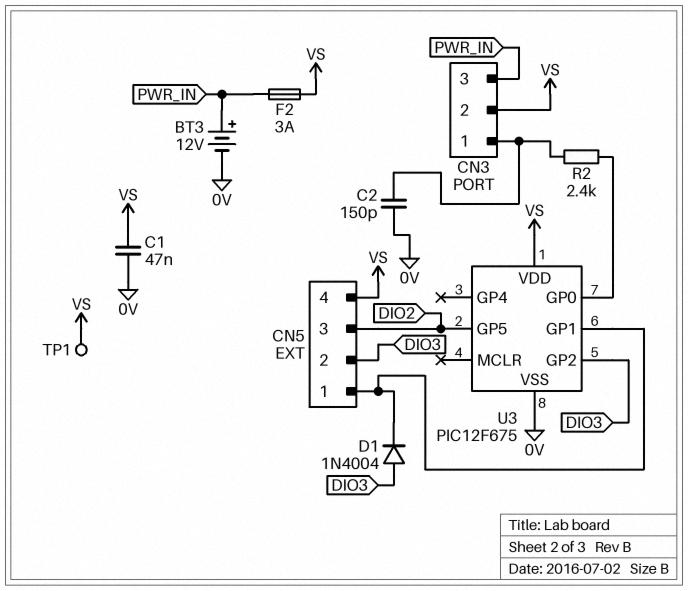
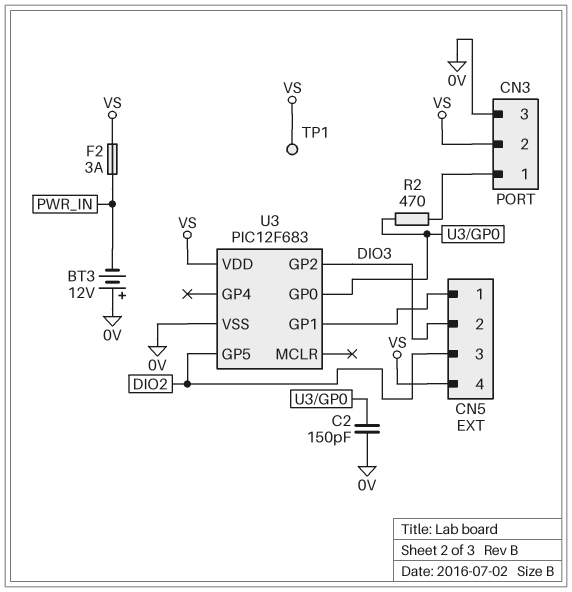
BT3: 12V (plus PWR_IN, minus 0V) -> 12V (plus 0V, minus PWR_IN)
C1: 47nF (0V, VS) -> none
C2: 150pF (0V, CN3/1) -> 150pF (0V, U3/GP0)
CN3 pin 3: PWR_IN -> 0V
D1: diode 1N4004 (A DIO3, K CN5/1) -> none
R2: 2.4k (CN3/1, U3/GP0) -> 470 (CN3/1, U3/GP0)
U3: PIC12F675 -> PIC12F683

